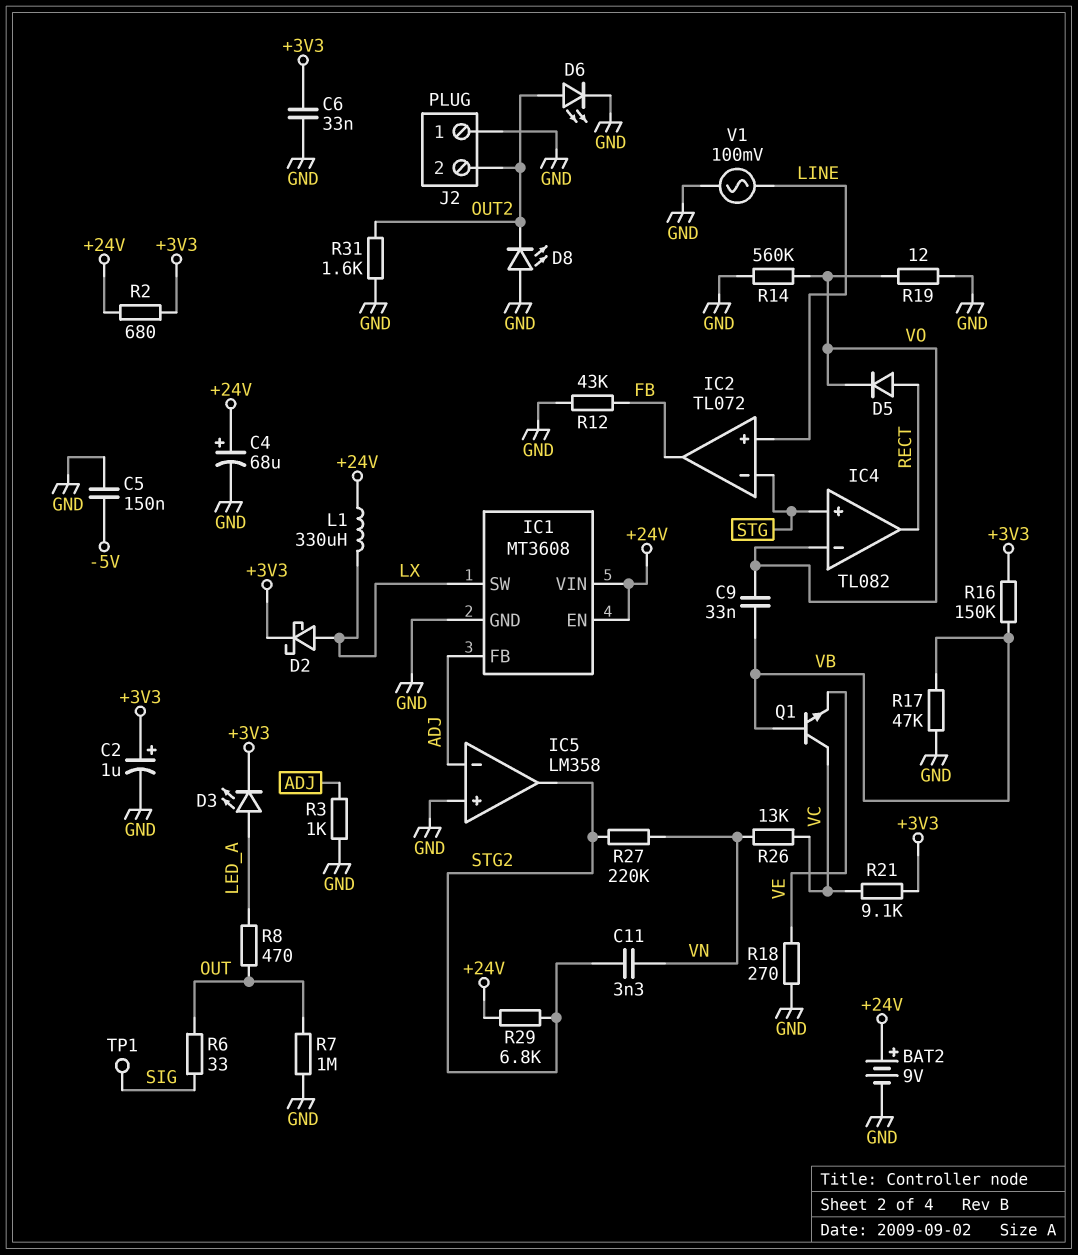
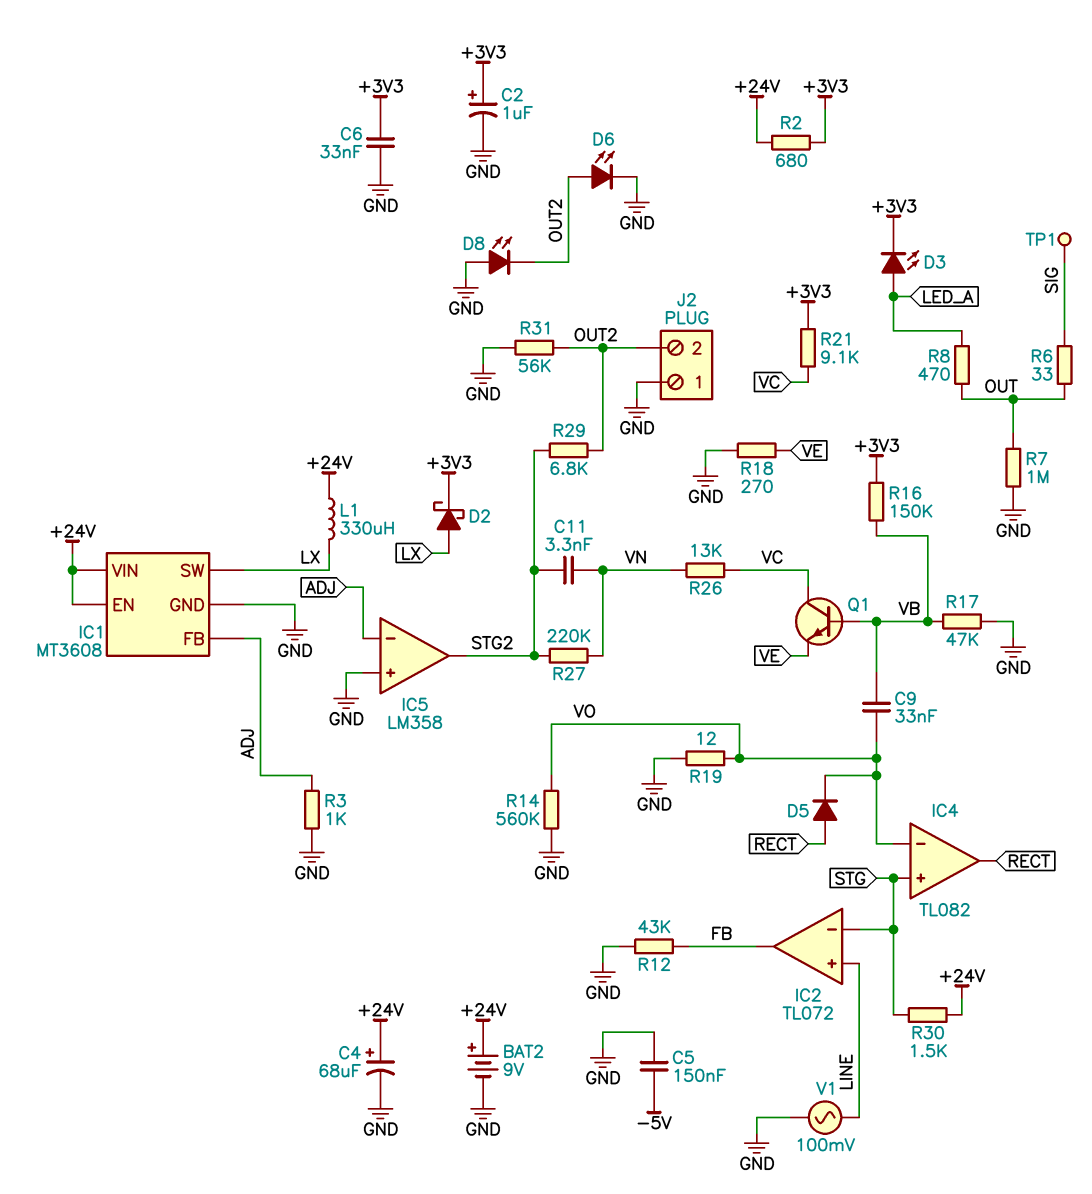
R29: 6.8k (+24V, STG2) -> 6.8k (OUT2, STG2)
R30: none -> 1.5k (+24V, STG)
R31: 1.6k (GND, OUT2) -> 56k (GND, OUT2)

